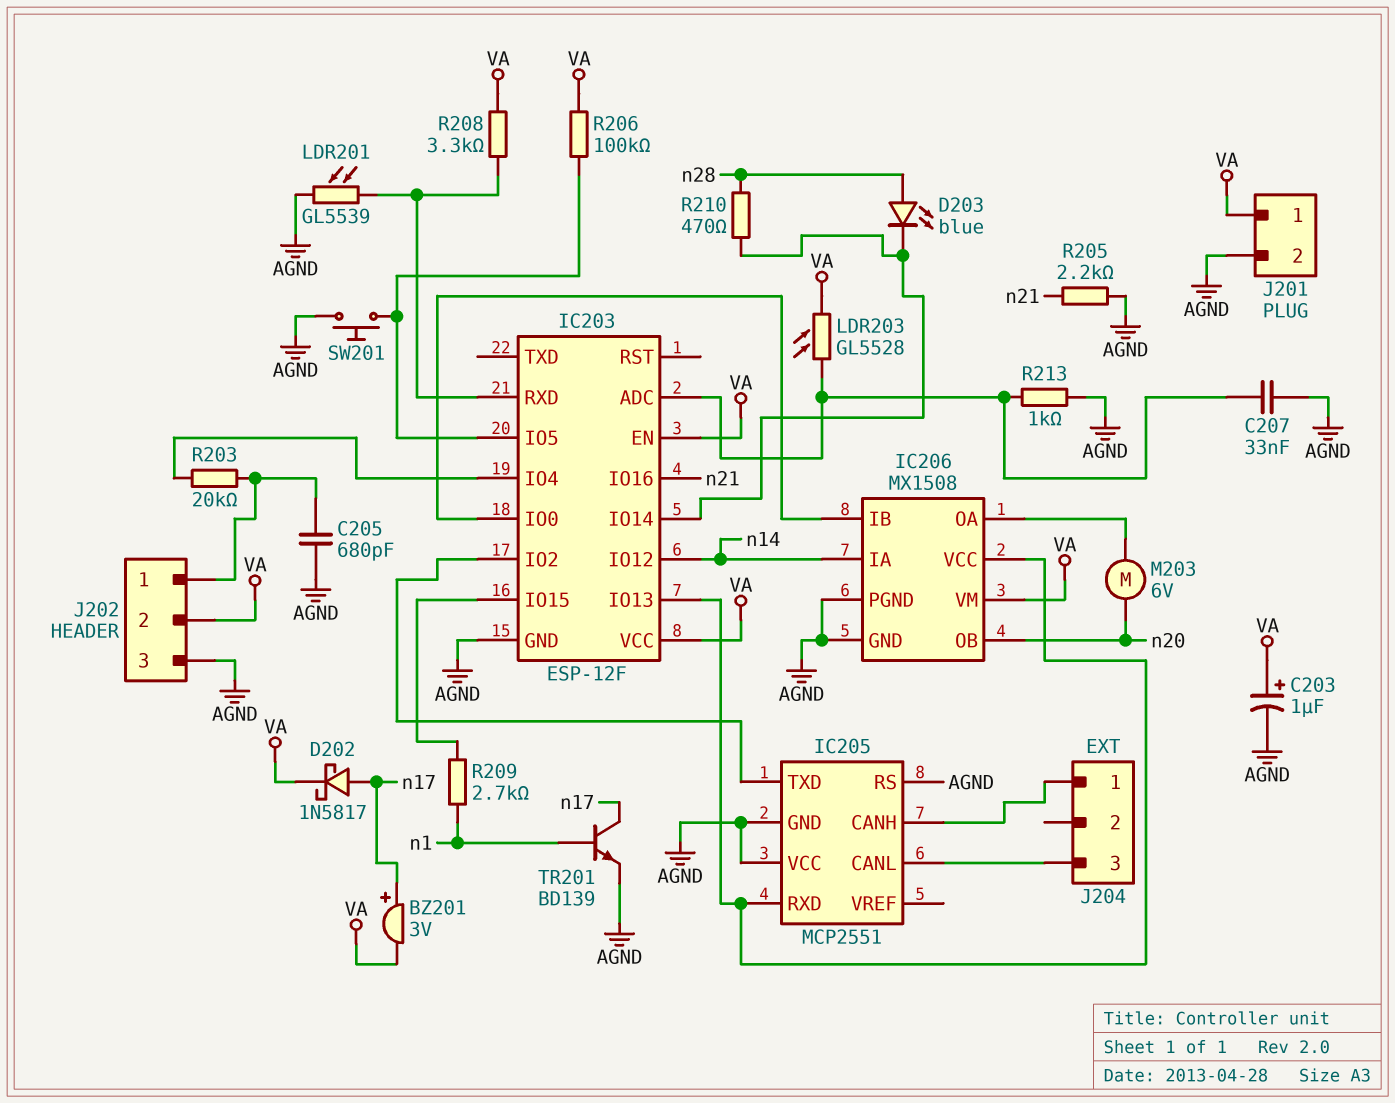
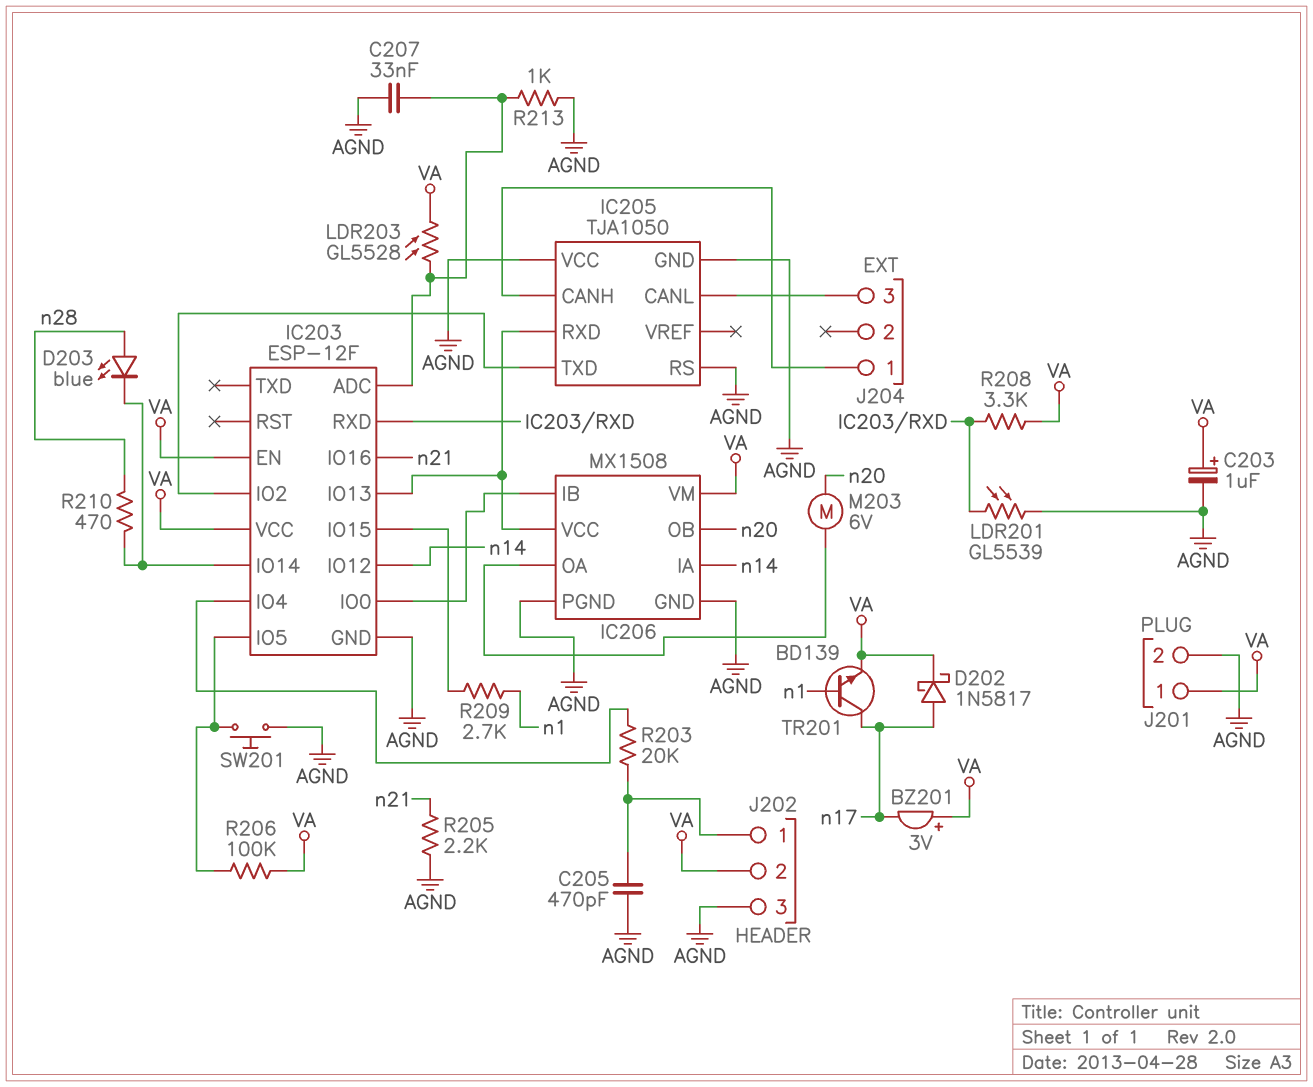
BZ201: buzzer 3V (plus n17, minus VA) -> buzzer 3V (plus VA, minus n17)
C205: 680pF (AGND, J202/1) -> 470pF (AGND, J202/1)
IC205: MCP2551 -> TJA1050
TR201: NPN BD139 (B n1, C n17, E AGND) -> NPN BD139 (B n1, C n17, E VA)

